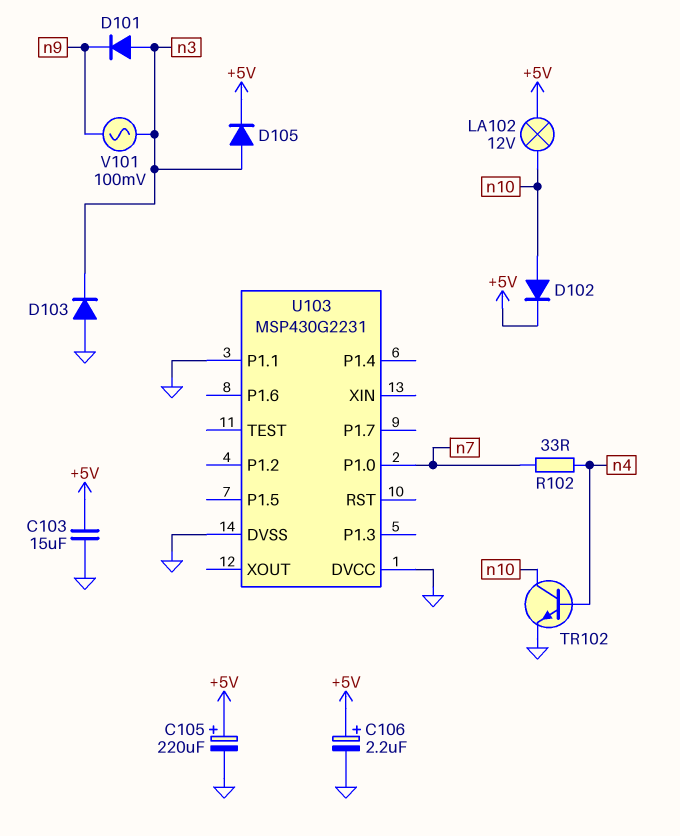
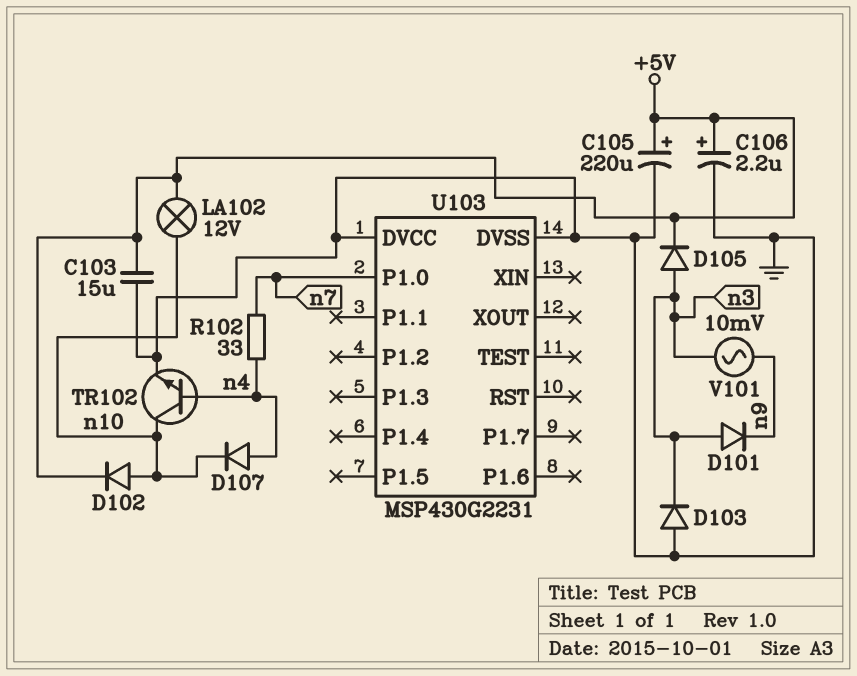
D107: none -> diode (A n4, K n10)
U103 pin P1.1: GND -> none
V101: AC 100mV (n3, n9) -> AC 10mV (n3, n9)

